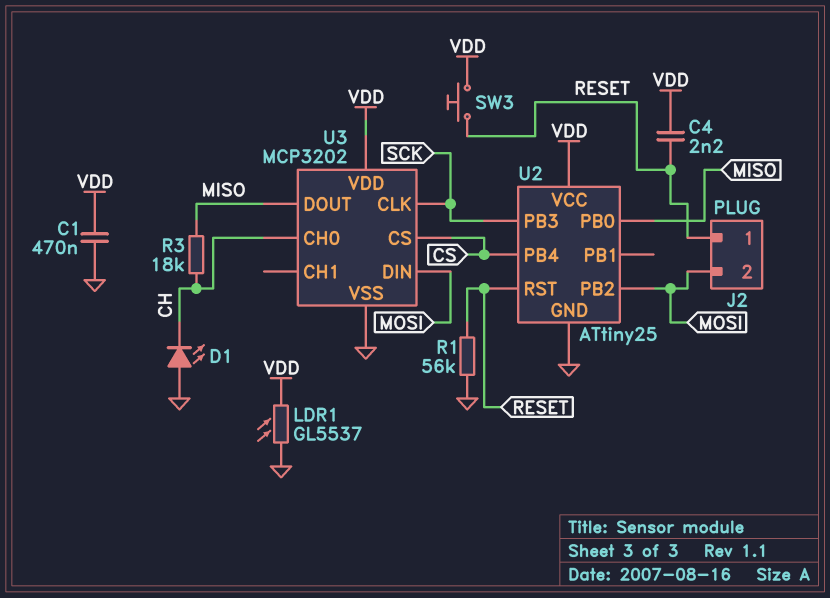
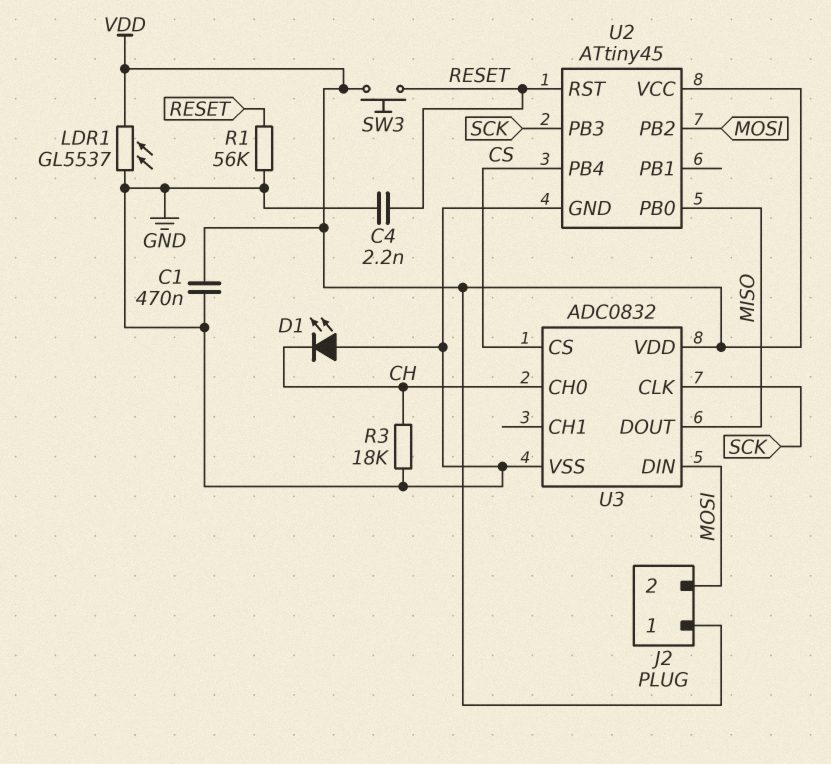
C4: 2.2nF (RESET, VDD) -> 2.2nF (GND, RESET)
J2 pin 1: RESET -> VDD
R3: 18k (CH, MISO) -> 18k (CH, GND)
U2: ATtiny25 -> ATtiny45
U3: MCP3202 -> ADC0832

